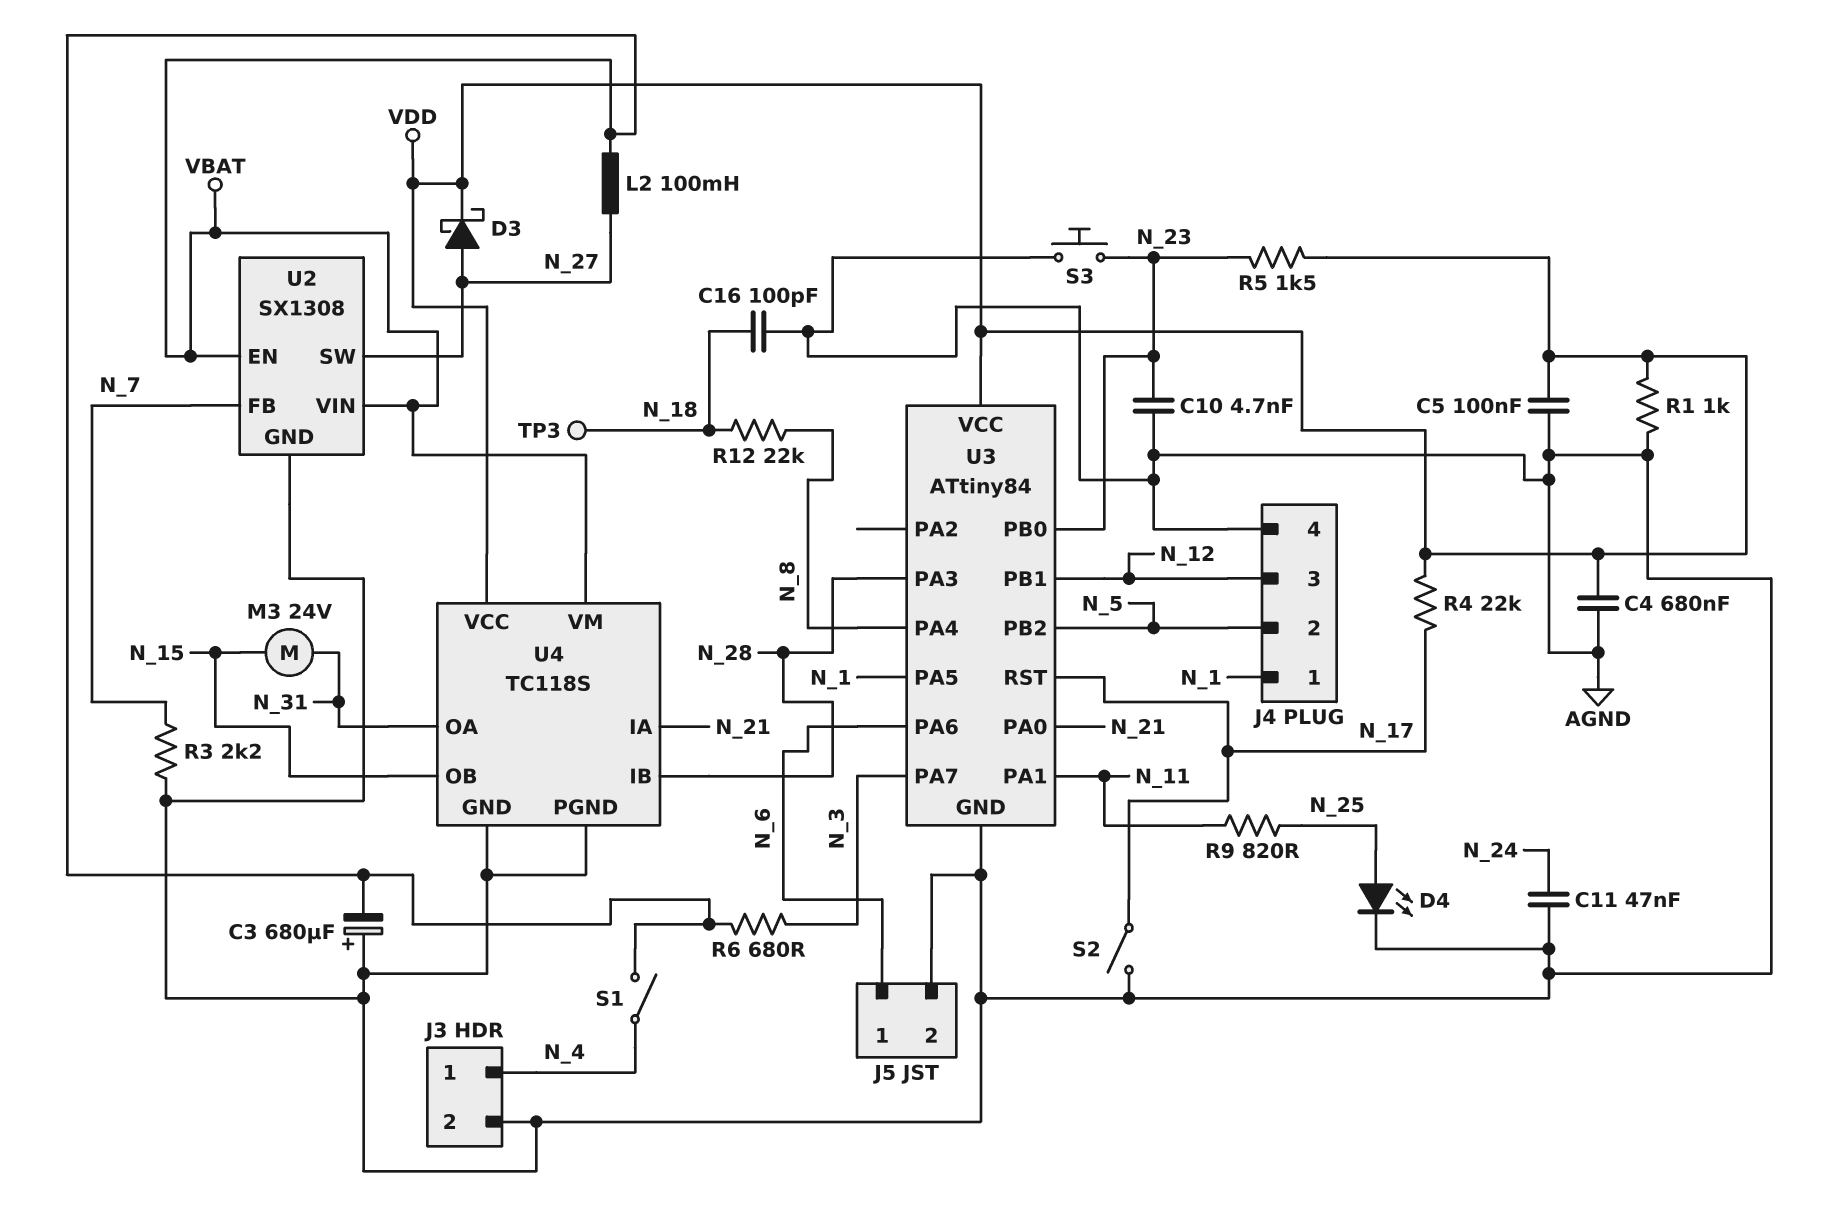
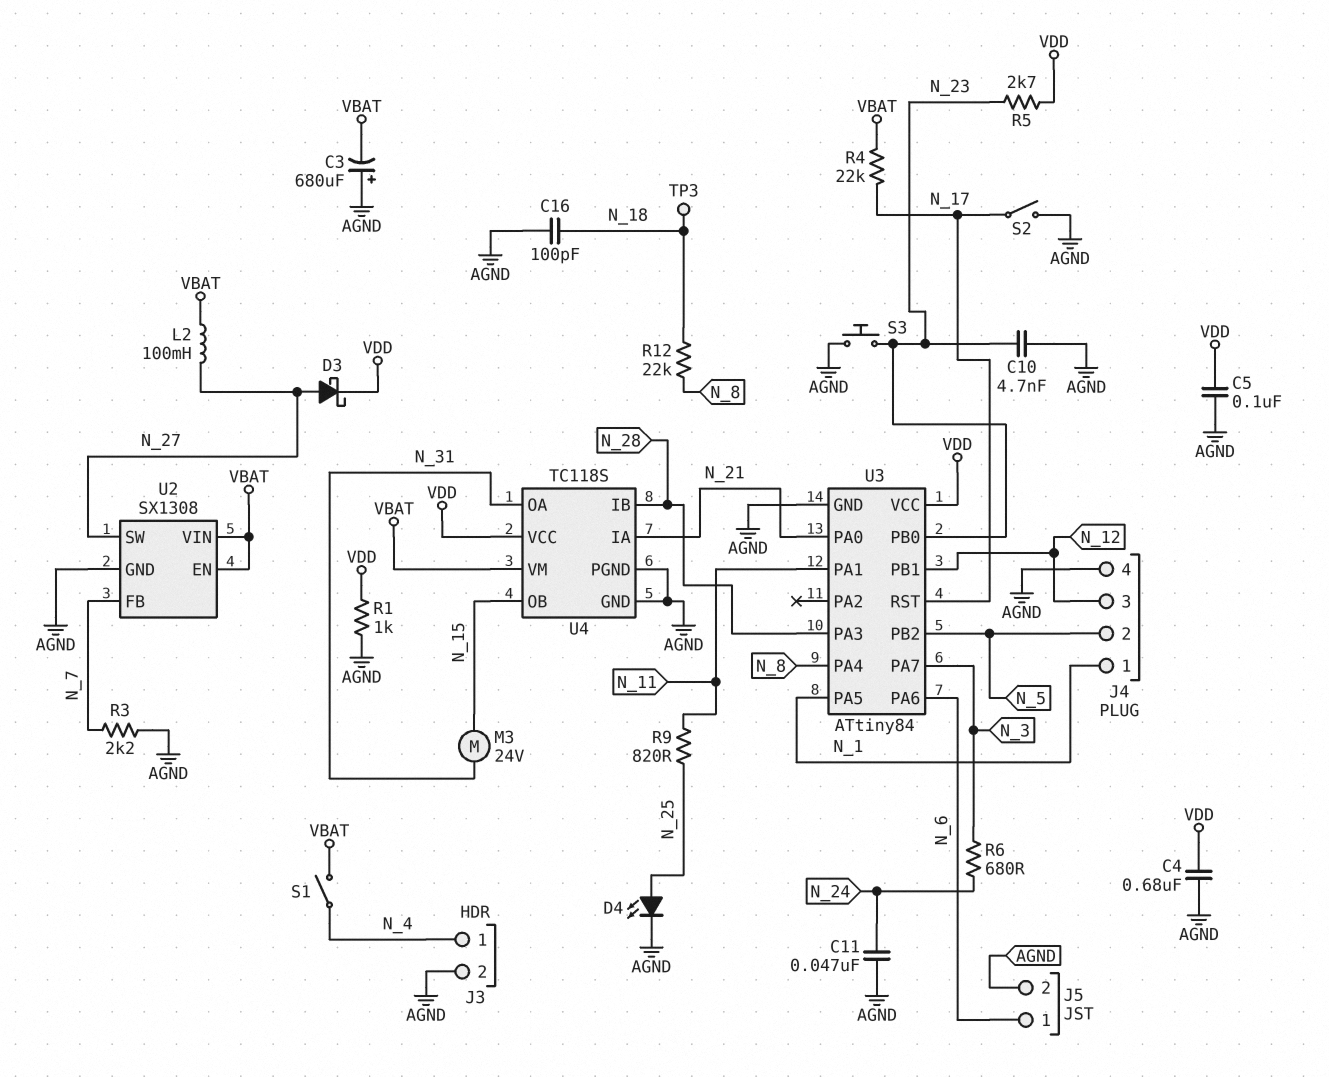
R4: 22k (N_17, VDD) -> 22k (N_17, VBAT)
R5: 1.5k (N_23, VDD) -> 2.7k (N_23, VDD)
R6: 680 (N_3, VBAT) -> 680 (N_3, N_24)

